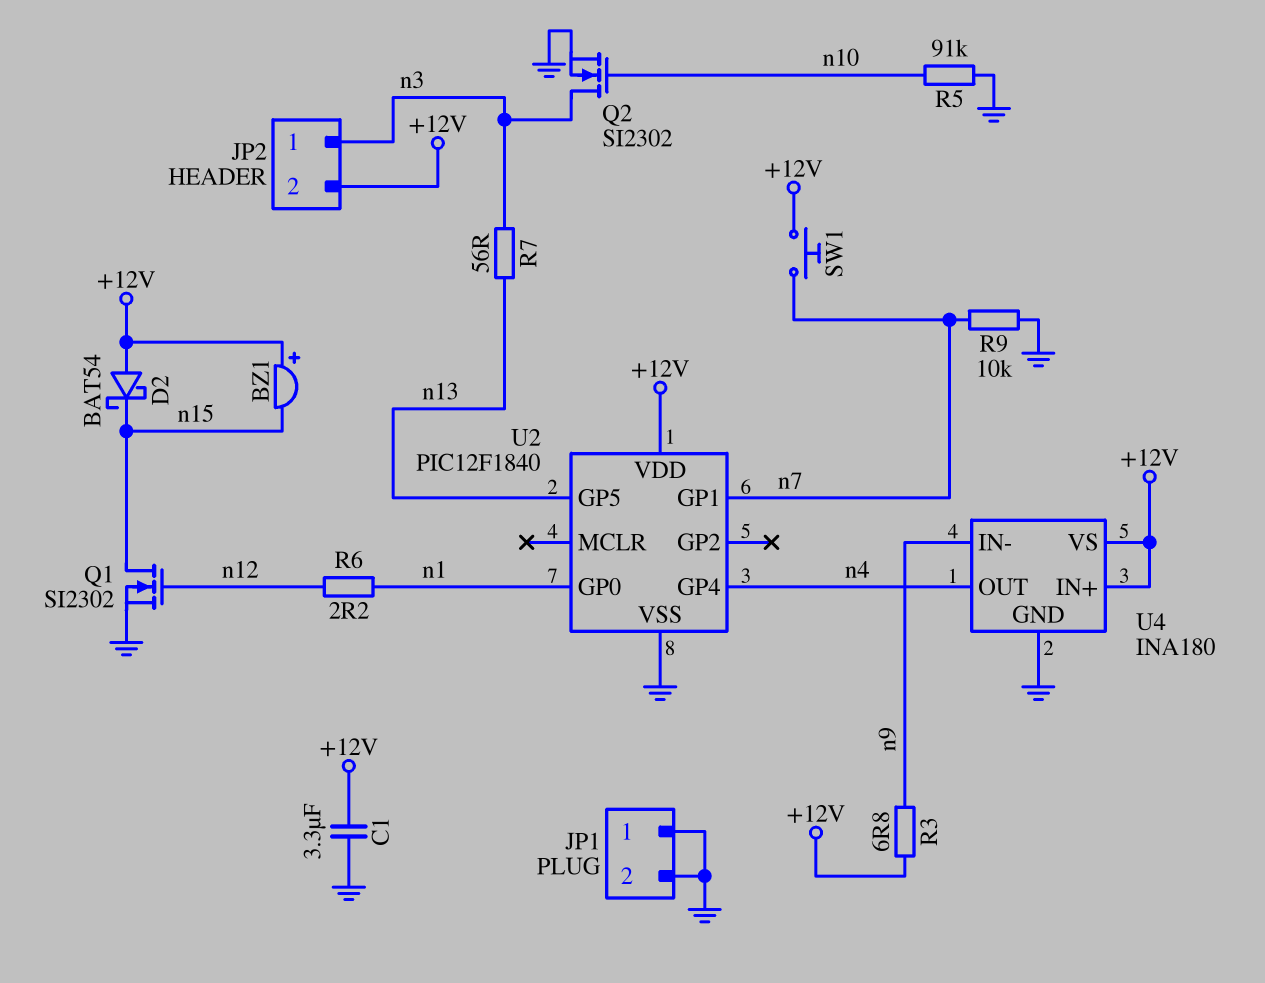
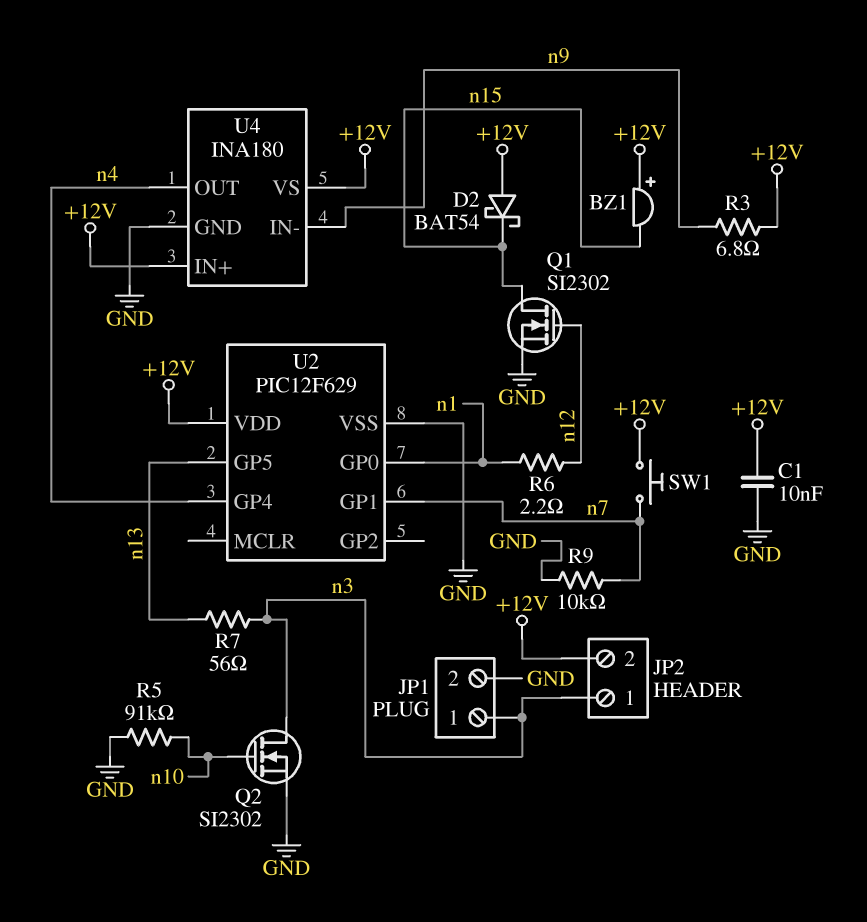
C1: 3.3uF (+12V, GND) -> 10nF (+12V, GND)
JP1 pin 1: GND -> n3
U2: PIC12F1840 -> PIC12F629

